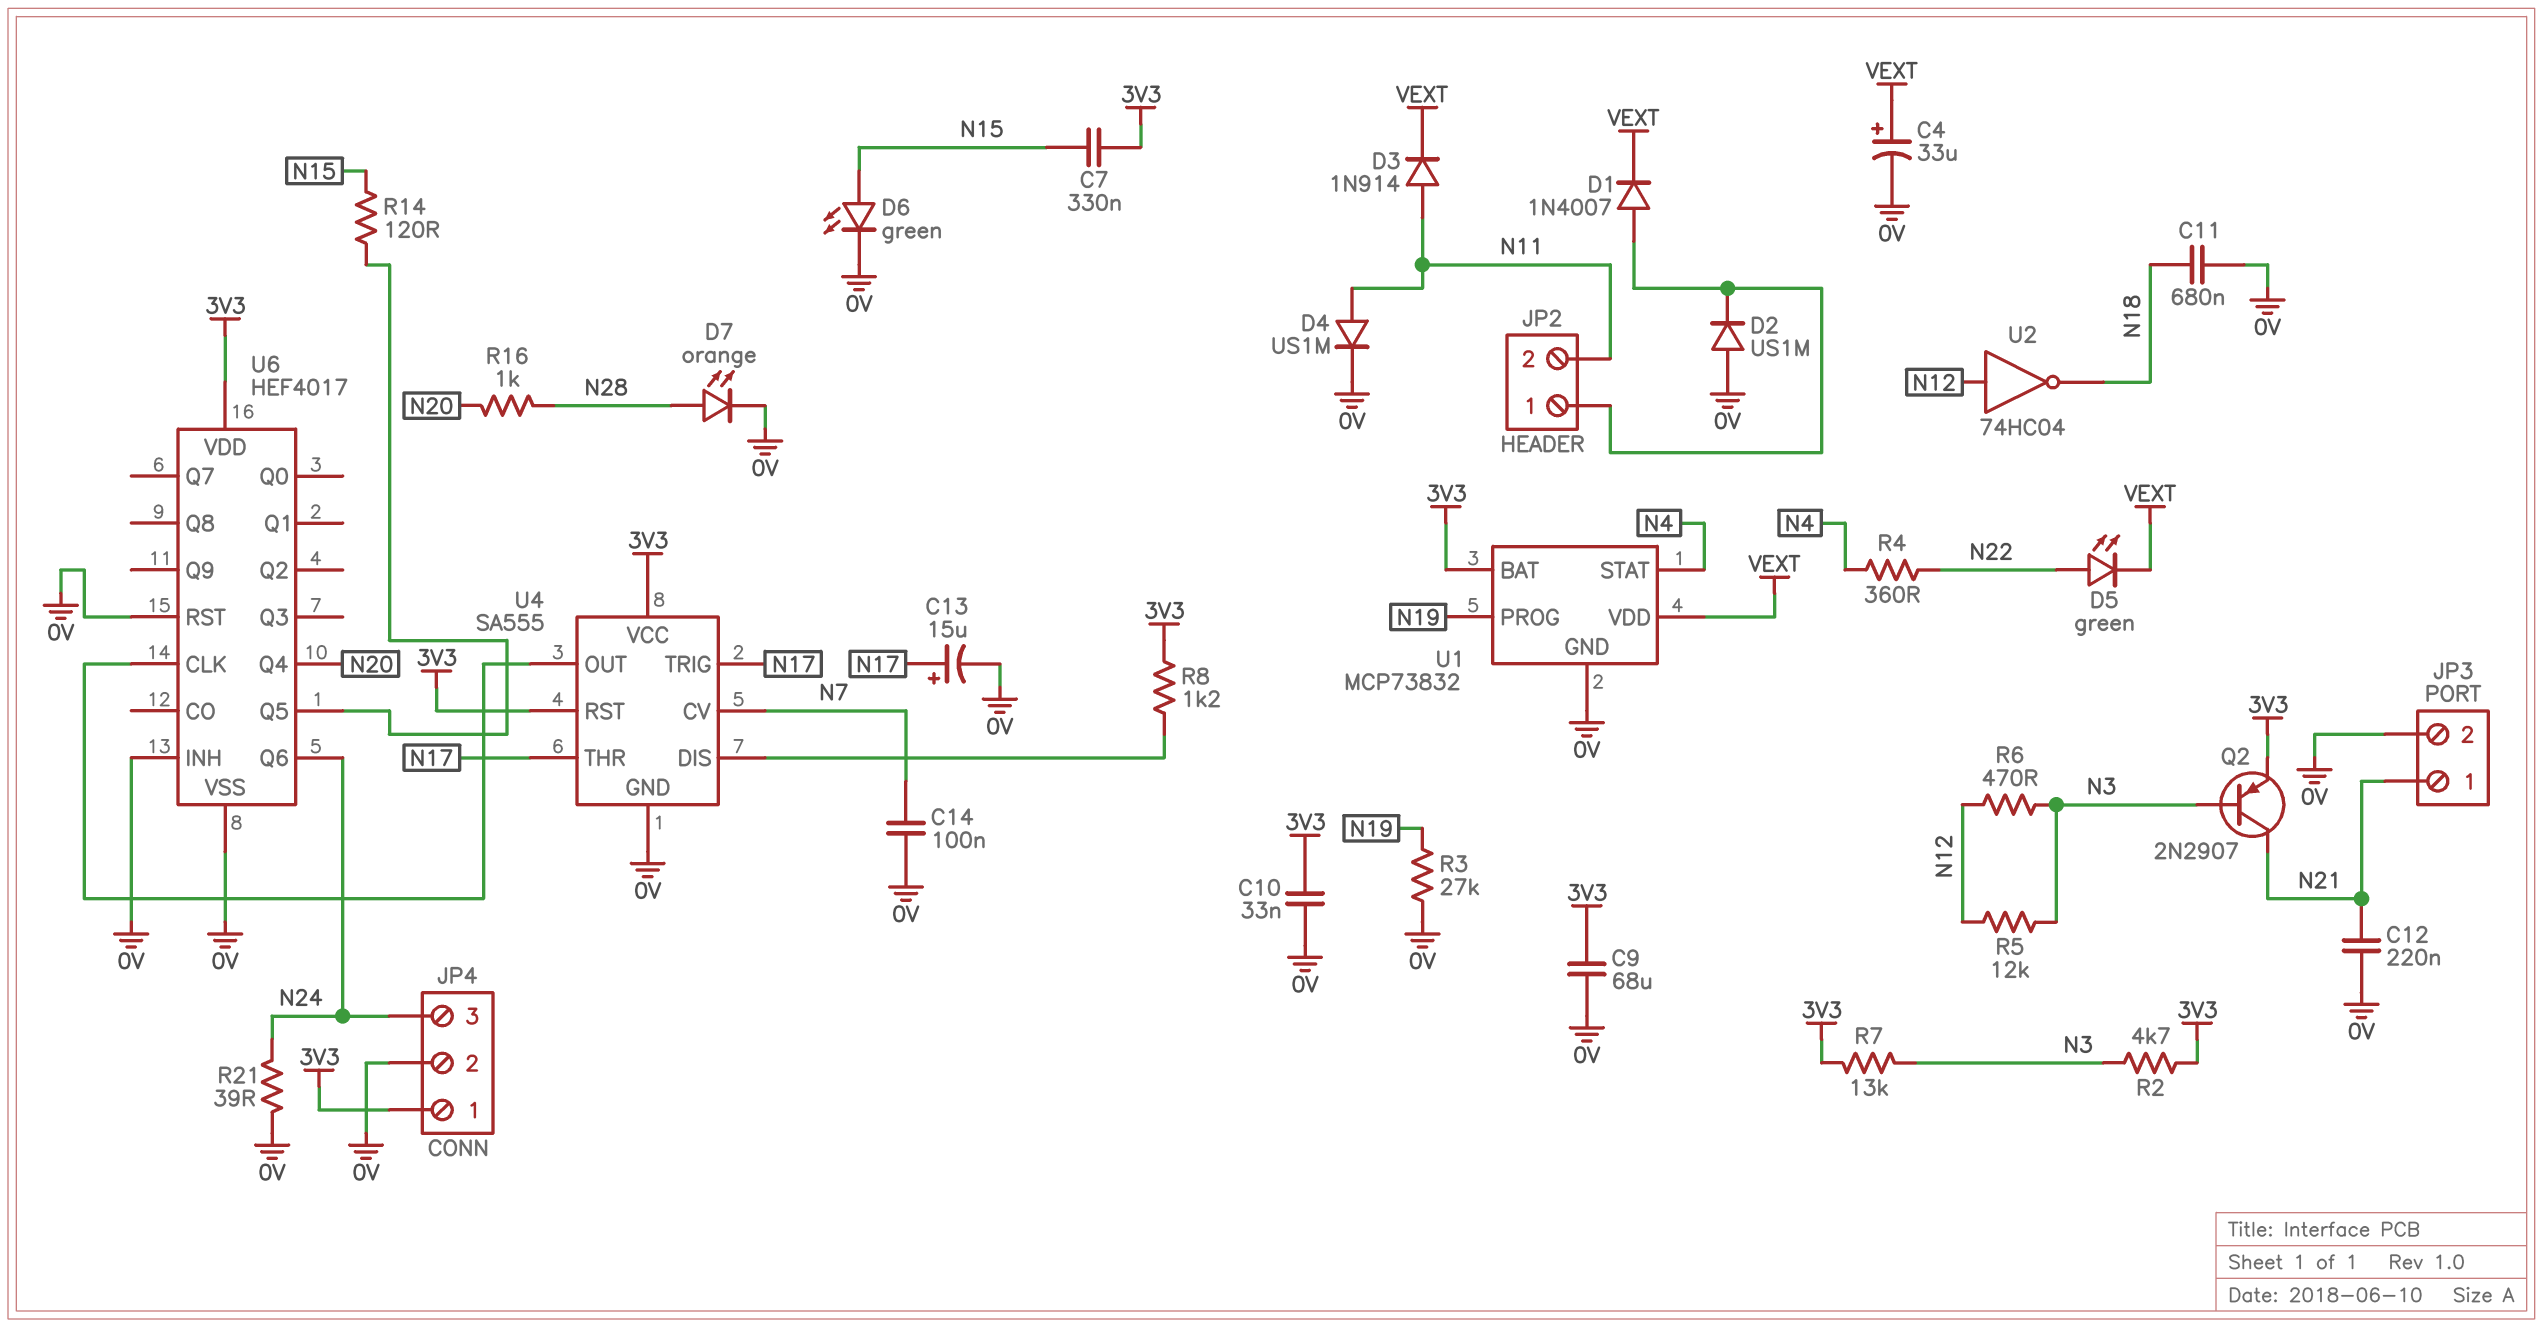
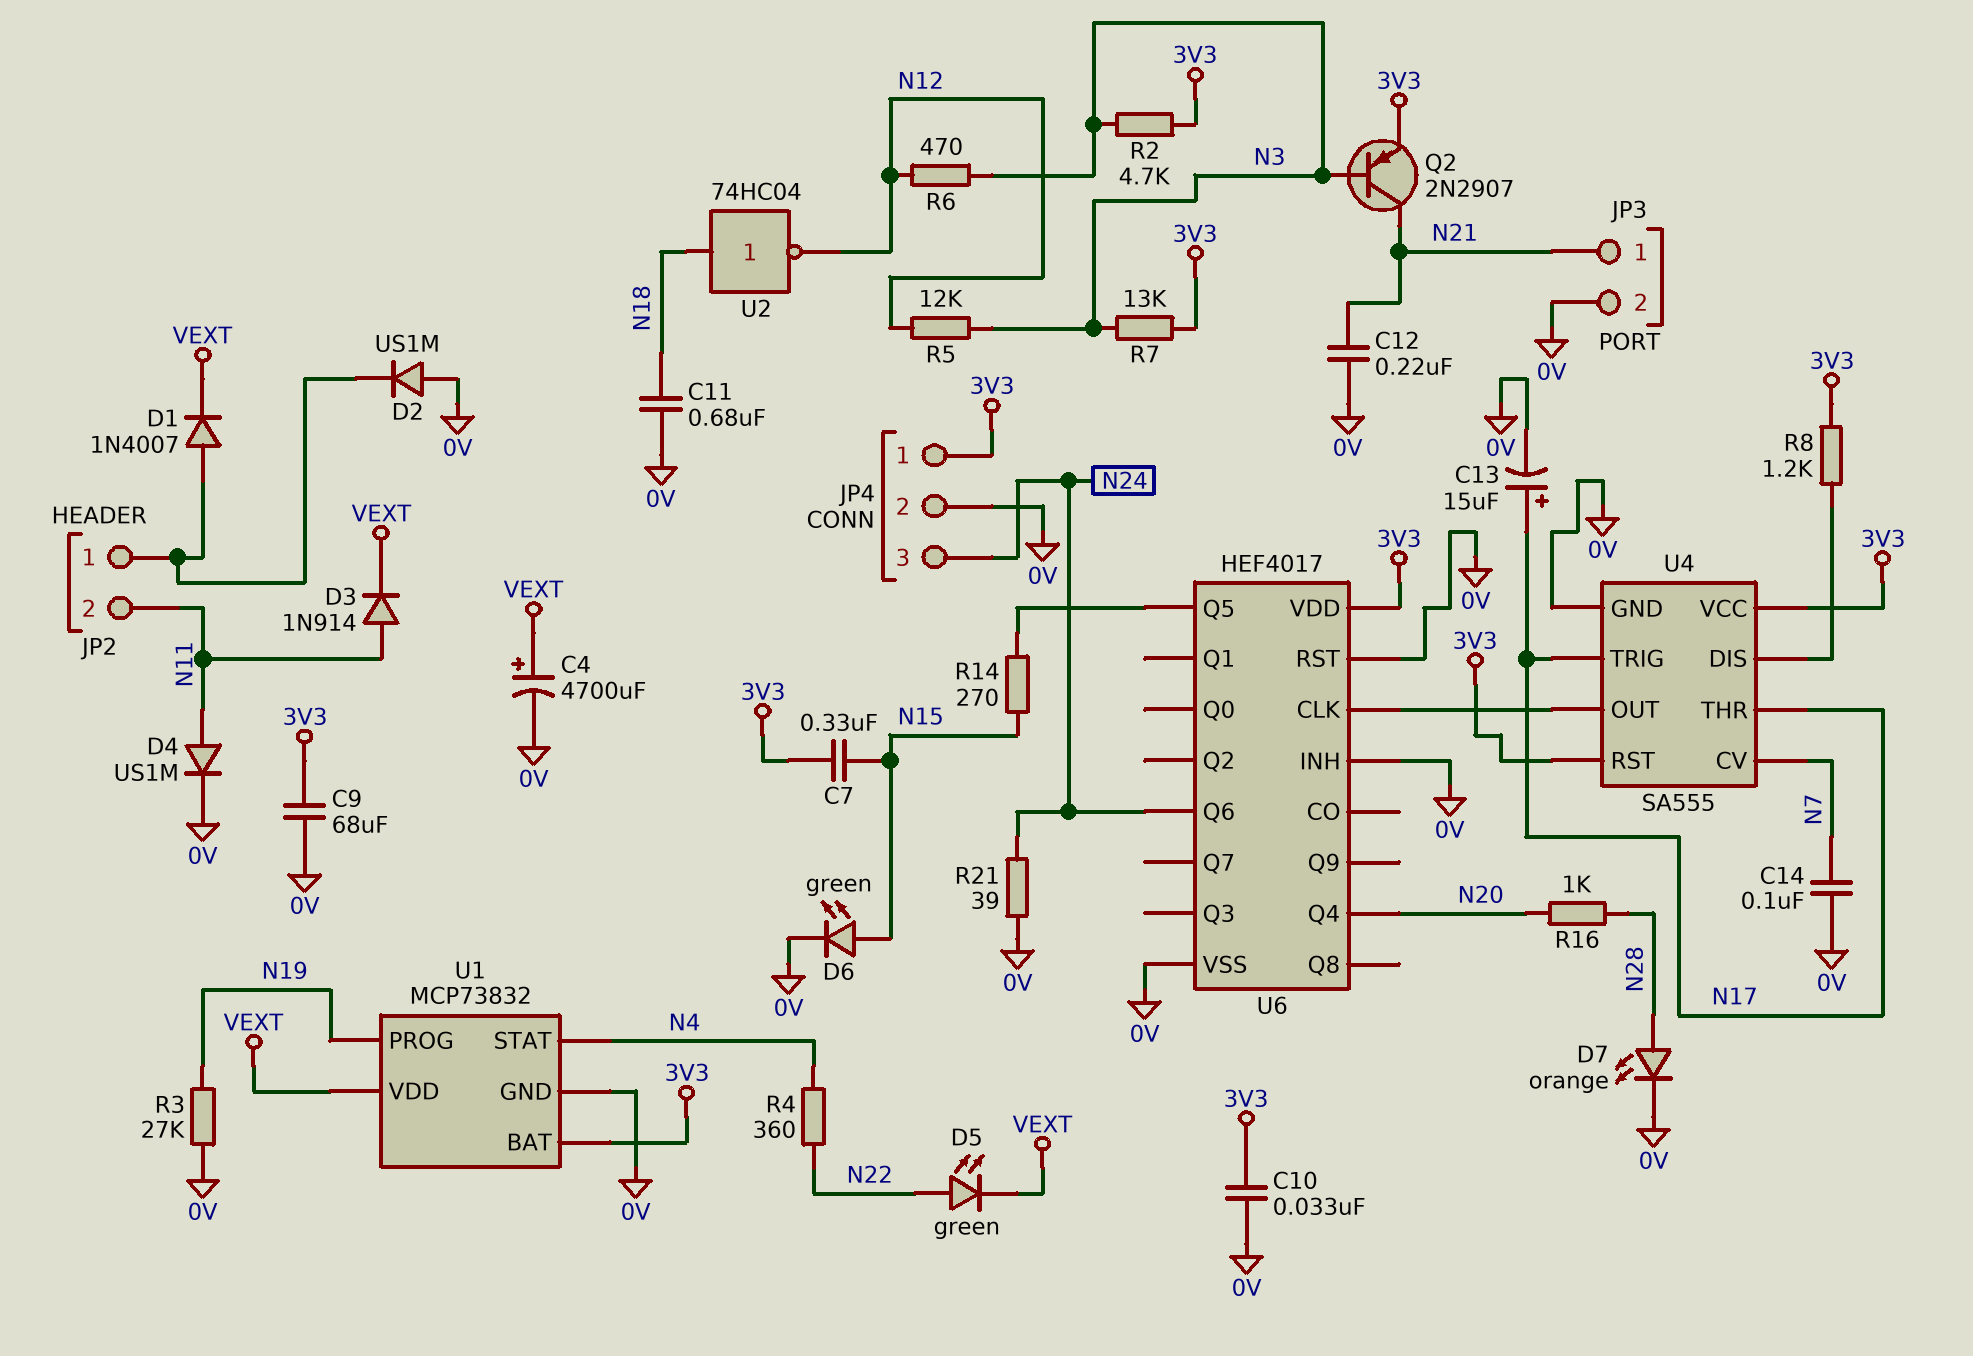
C4: 33uF (plus VEXT, minus 0V) -> 4700uF (plus VEXT, minus 0V)
R14: 120 (N15, U6/Q5) -> 270 (N15, U6/Q5)
U2: NOT 74HC04 (in N12, out N18) -> NOT 74HC04 (in N18, out N12)

